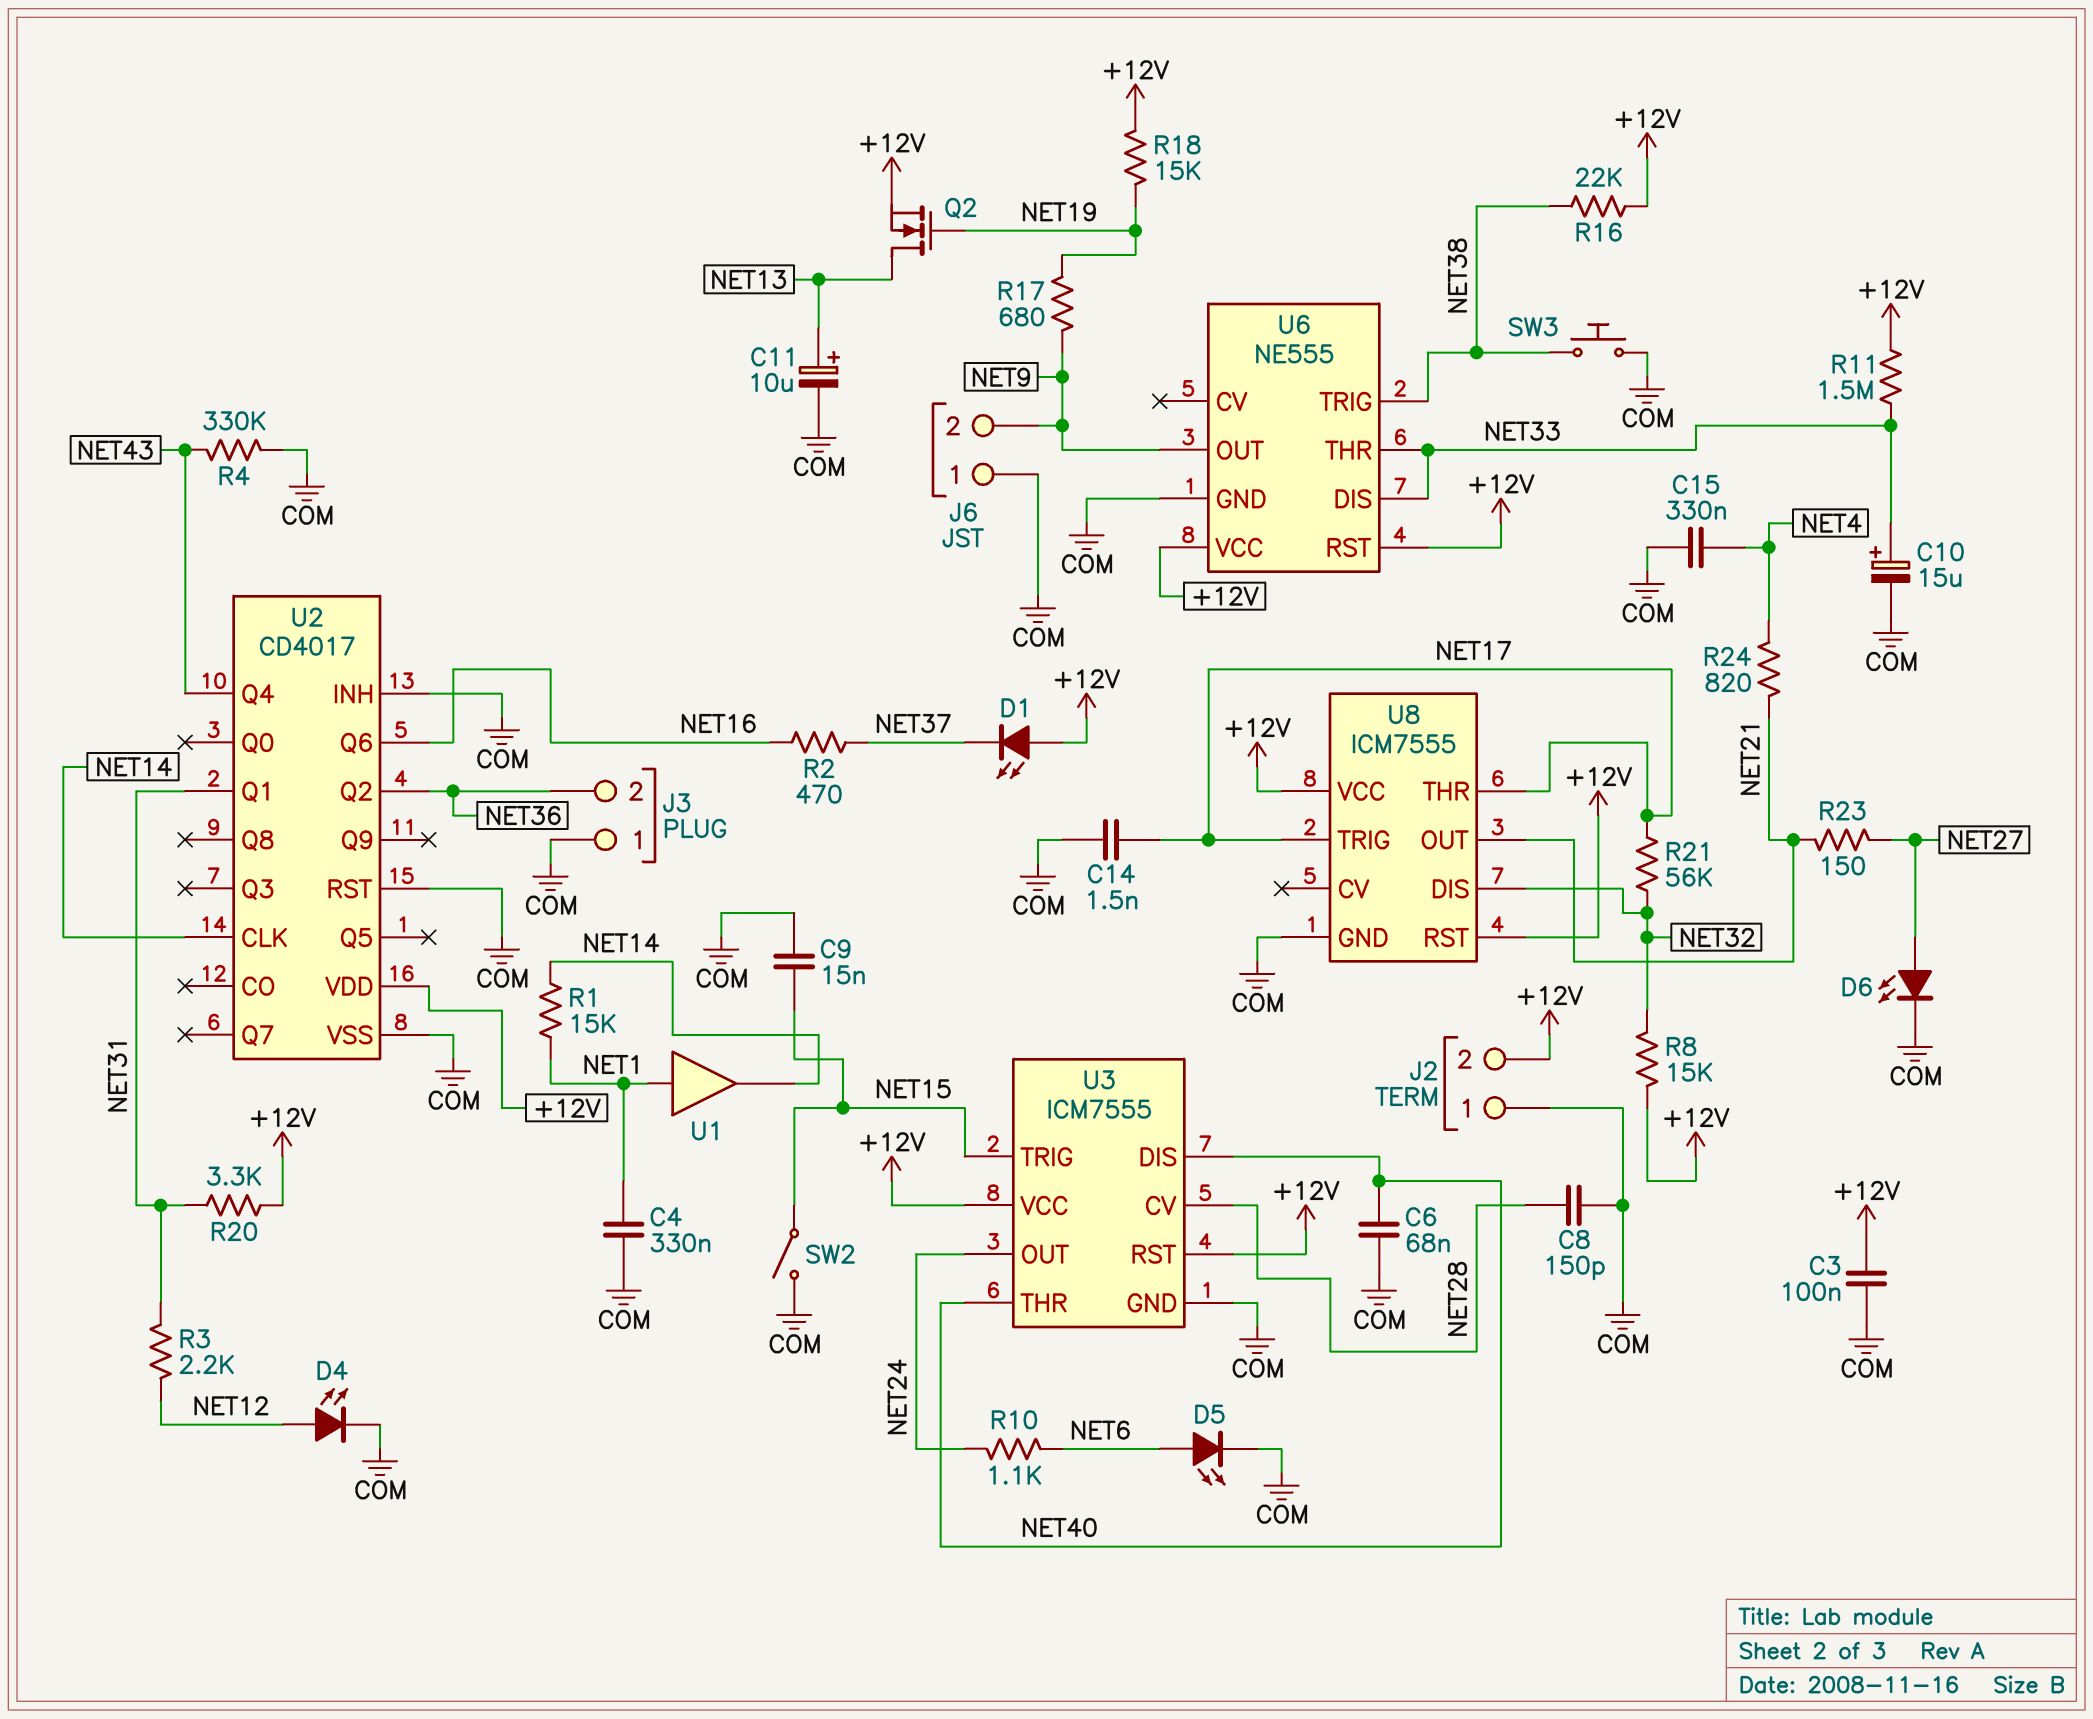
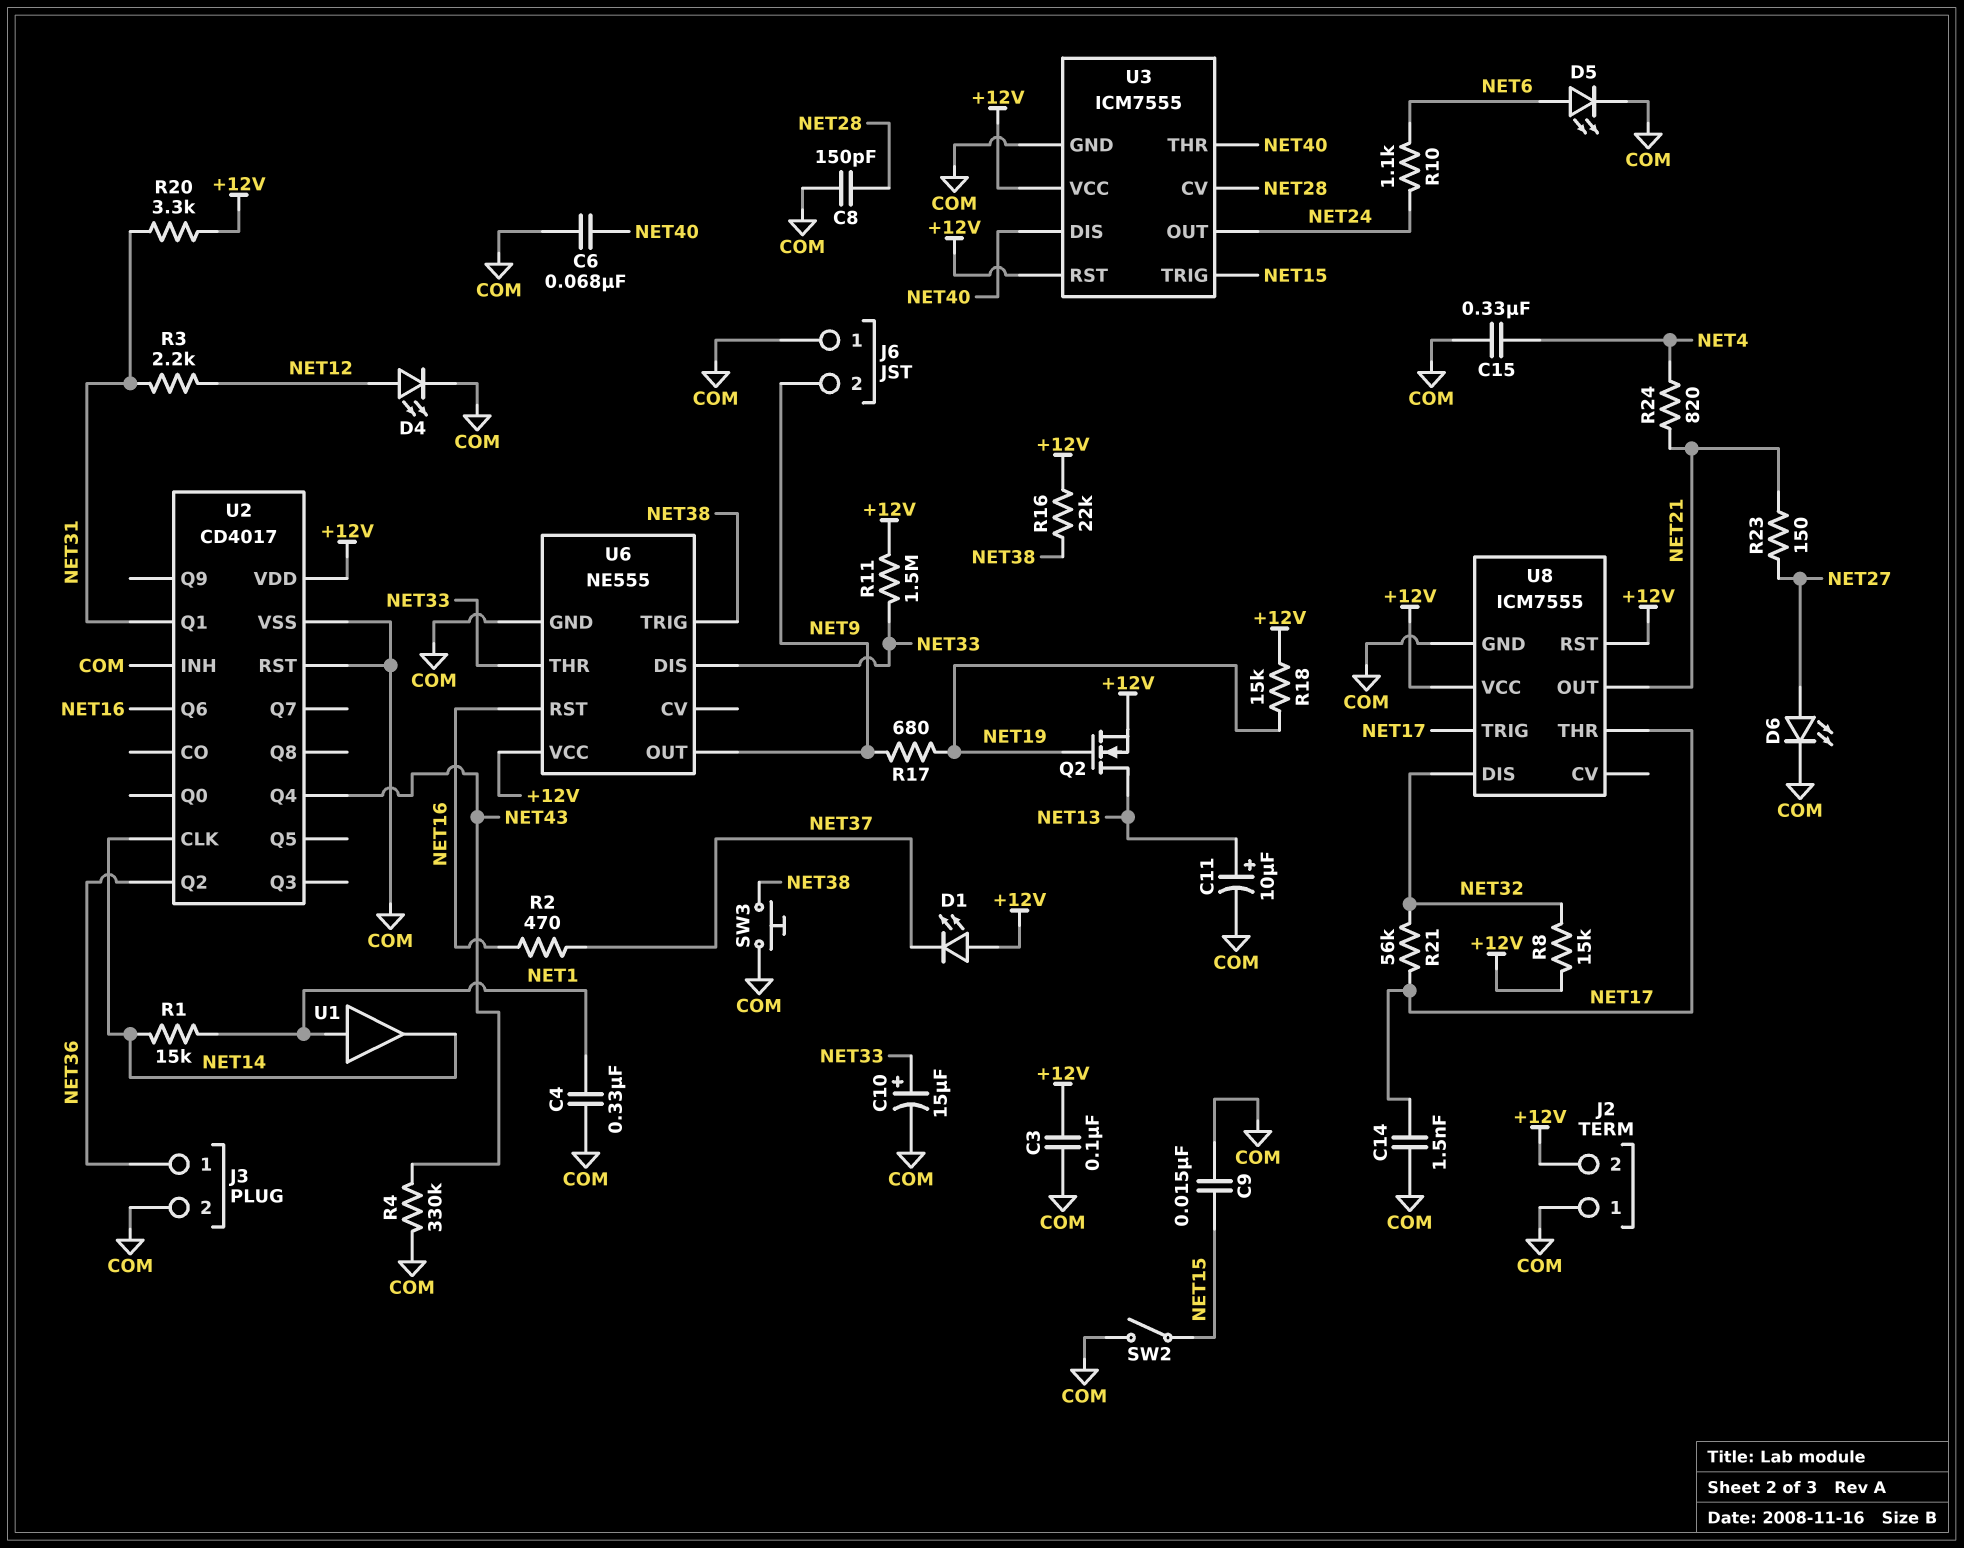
J3 pin 1: COM -> NET36
J3 pin 2: NET36 -> COM
U6 pin RST: +12V -> NET16

